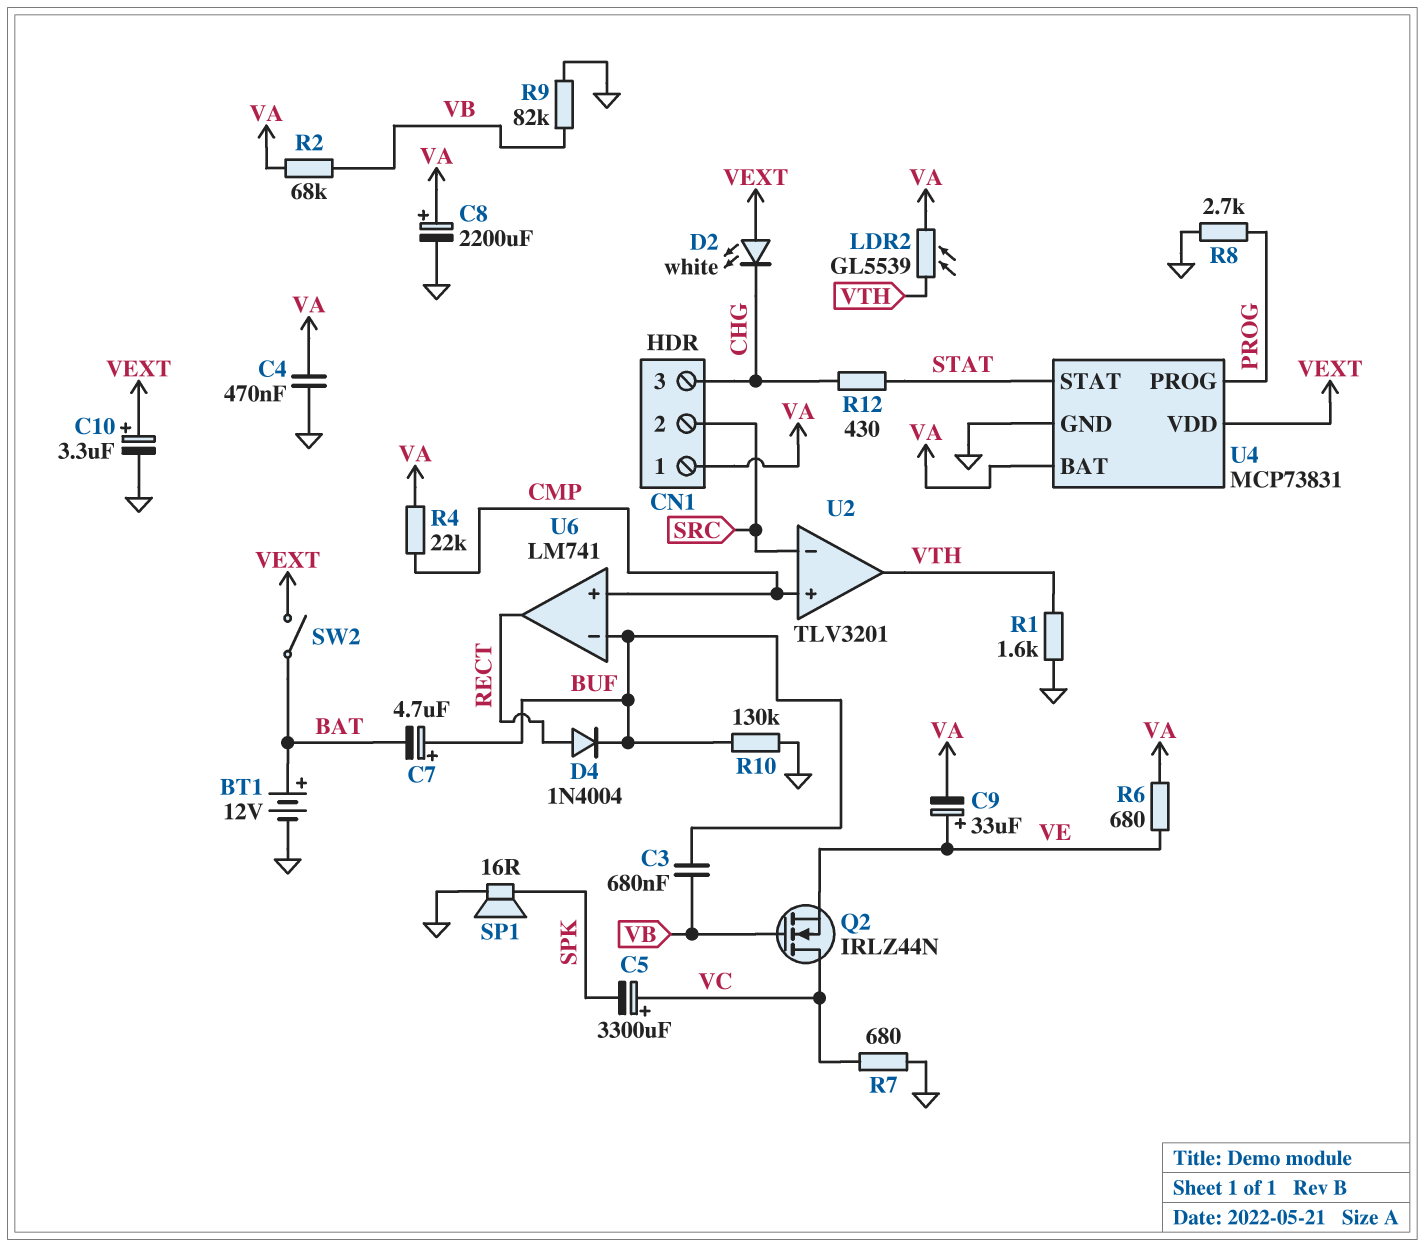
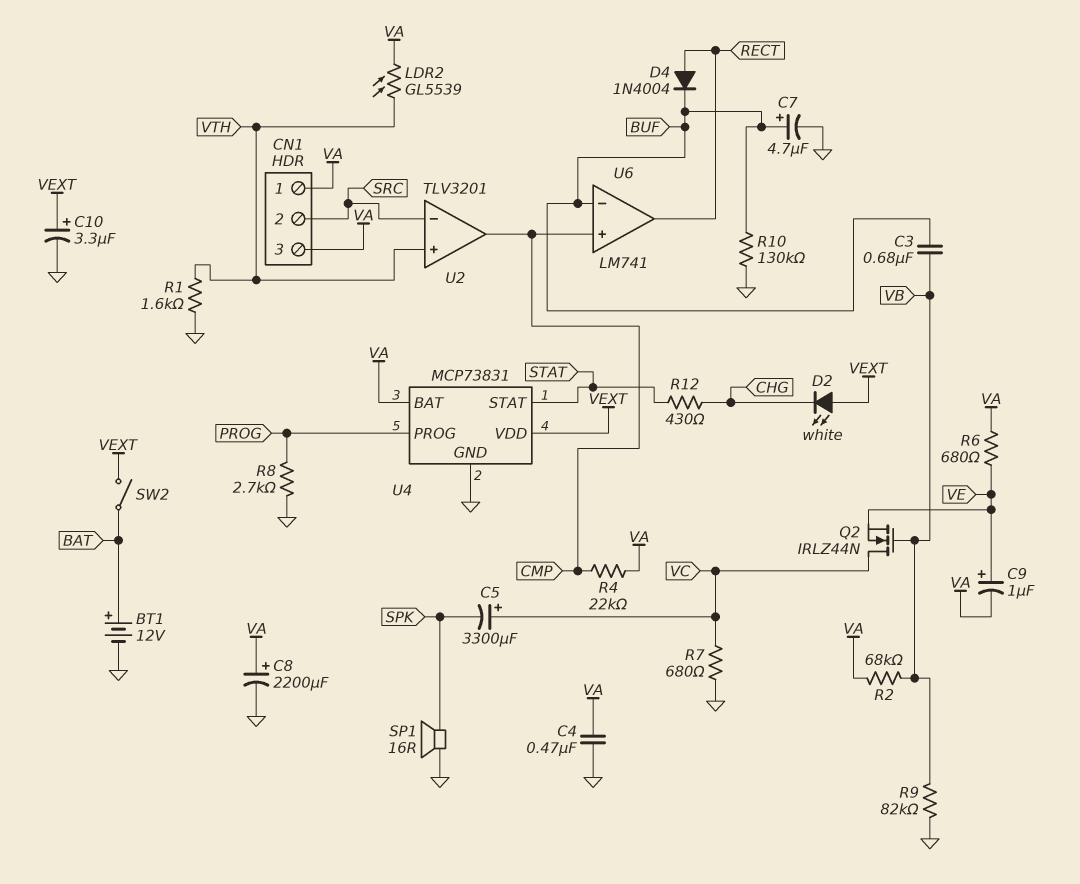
C7: 4.7uF (plus BUF, minus BAT) -> 4.7uF (plus BUF, minus GND)
C9: 33uF (plus VE, minus VA) -> 1uF (plus VE, minus VA)
CN1 pin 3: CHG -> VA
U2 pin in+: CMP -> VTH
U2 pin out: VTH -> CMP

